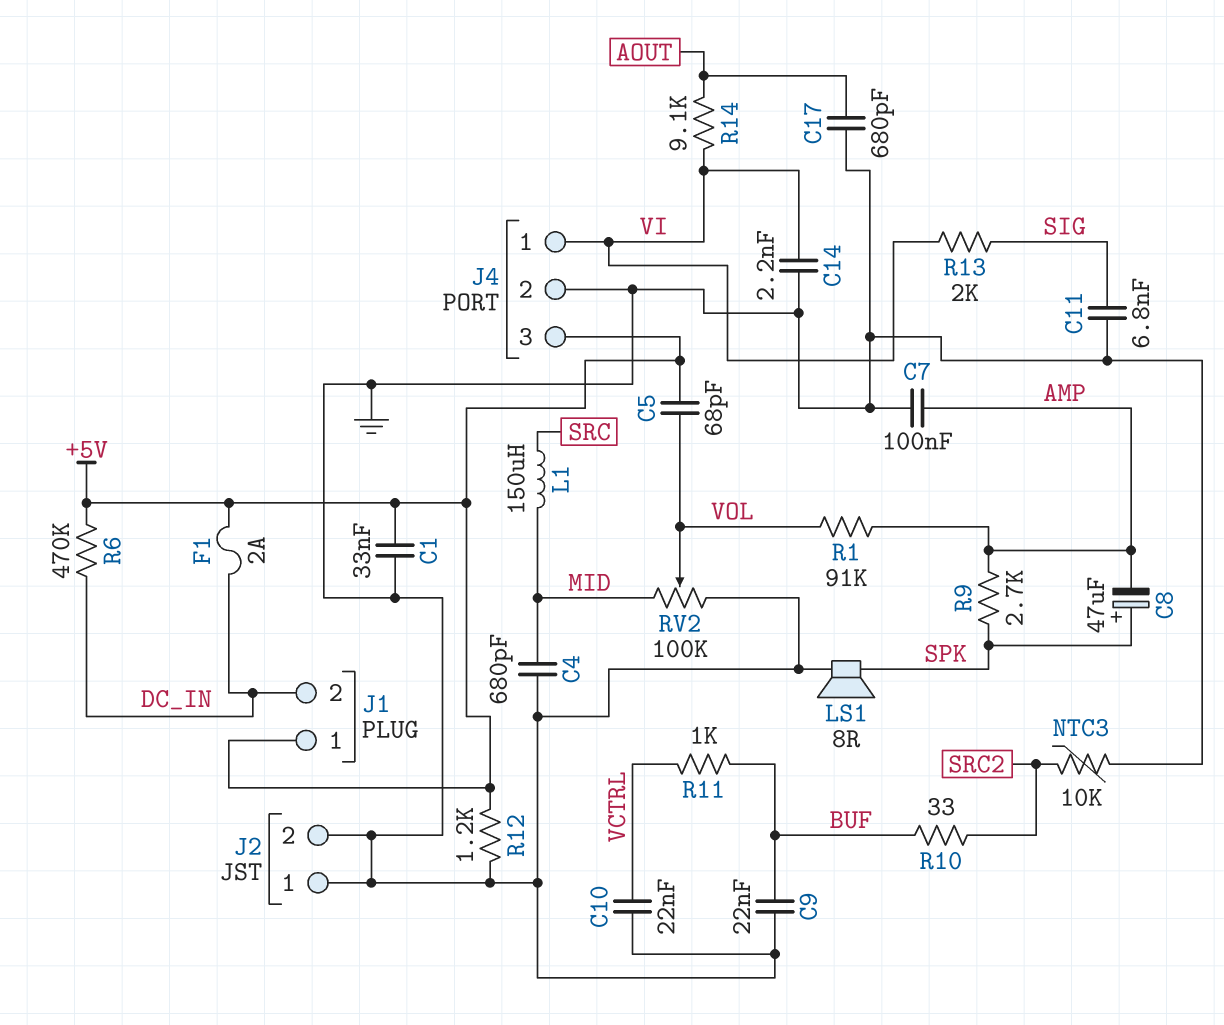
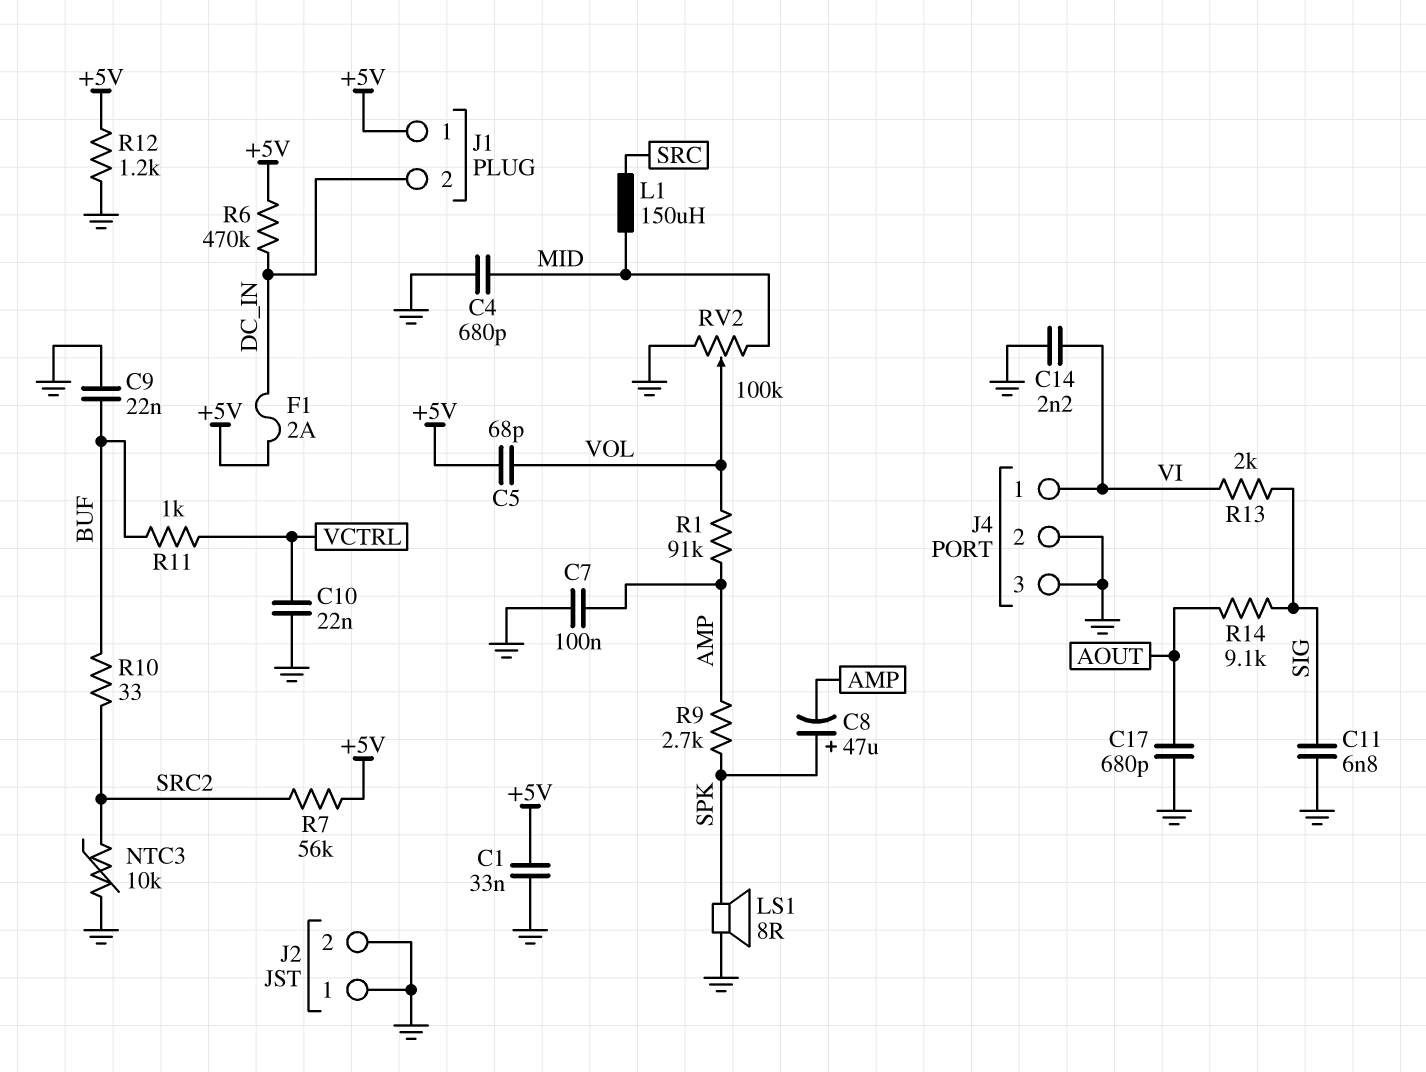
J4 pin 3: +5V -> GND
R7: none -> 56k (+5V, SRC2)
R14: 9.1k (AOUT, VI) -> 9.1k (AOUT, SIG)

